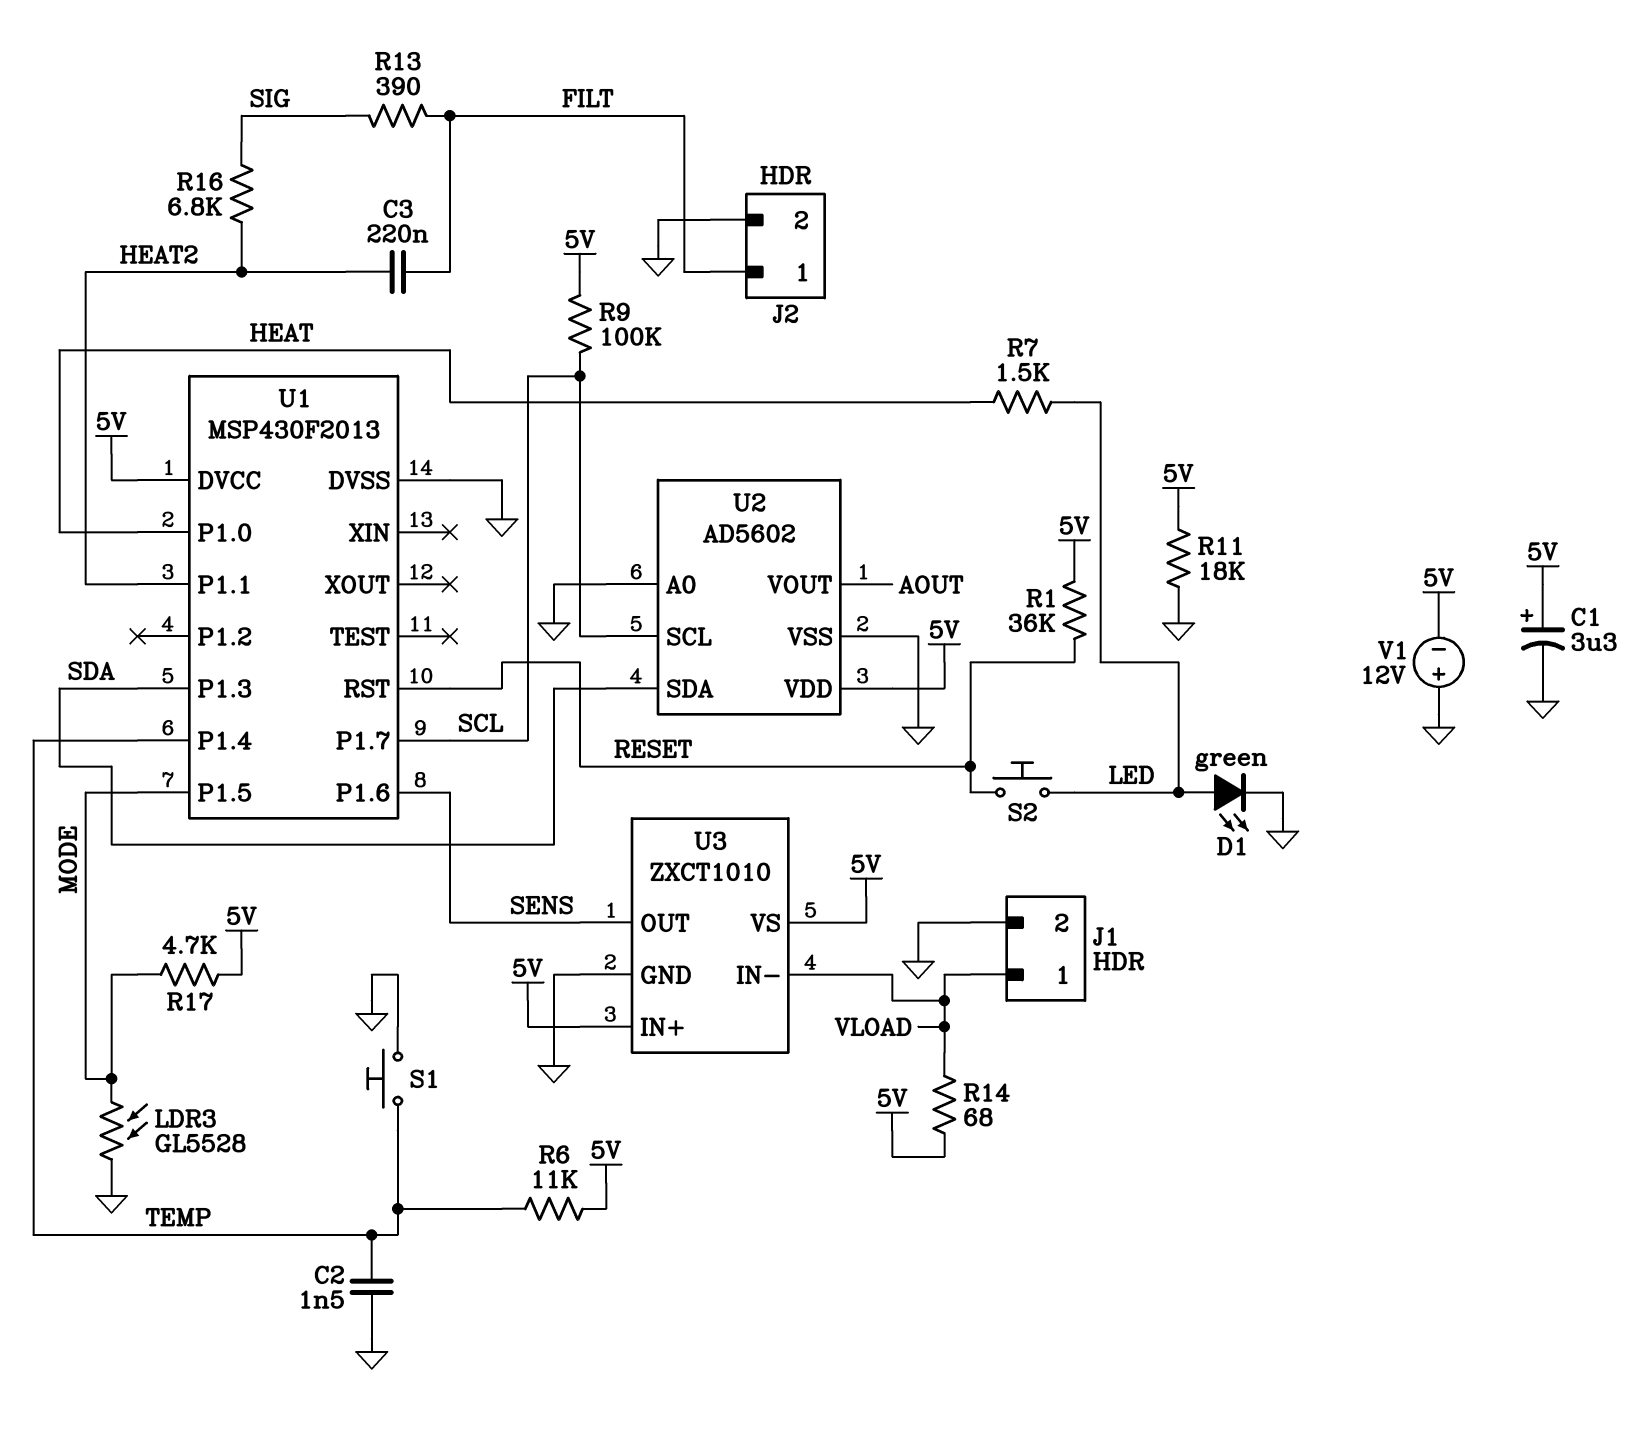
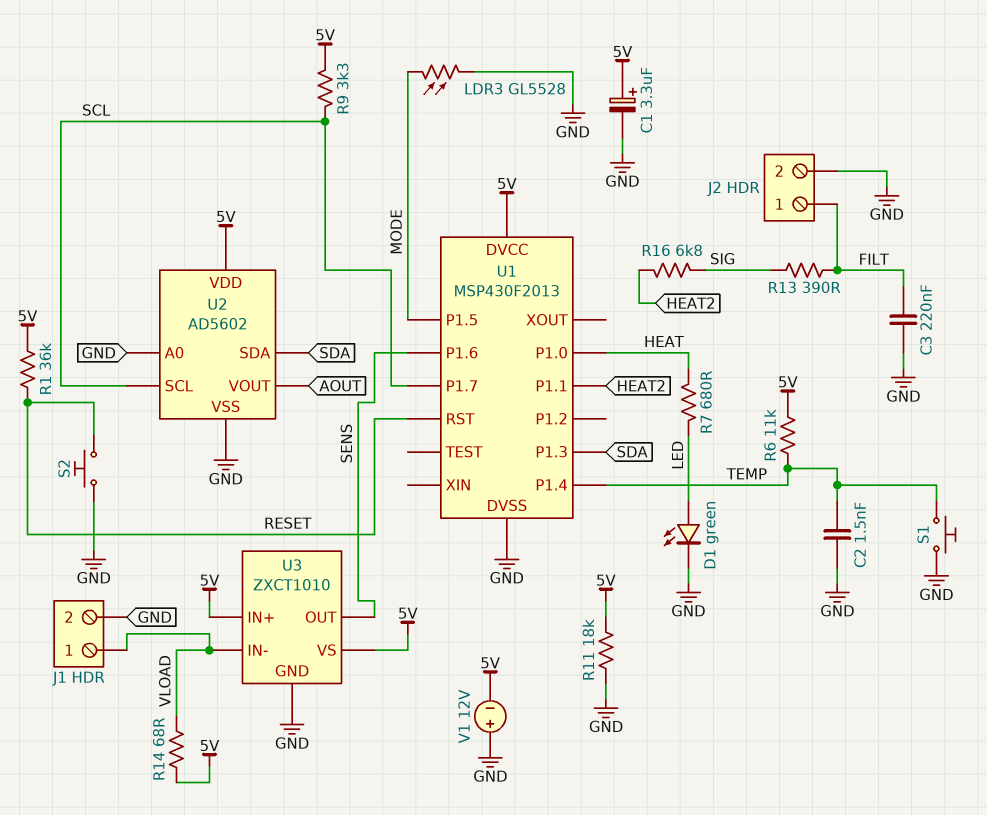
C3: 220nF (FILT, HEAT2) -> 220nF (FILT, GND)
R7: 1.5k (HEAT, LED) -> 680 (HEAT, LED)
R9: 100k (5V, SCL) -> 3.3k (5V, SCL)
R17: 4.7k (5V, MODE) -> none
S2: button (LED, RESET) -> button (GND, RESET)

